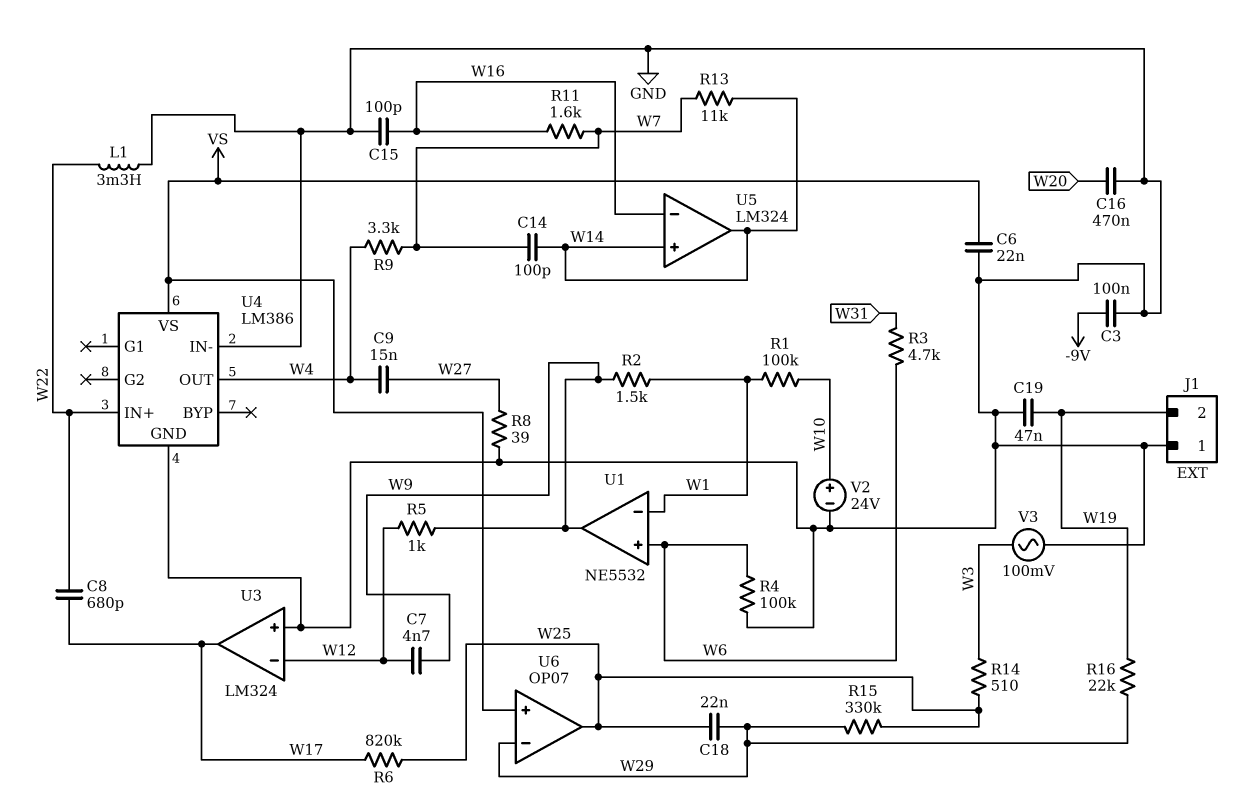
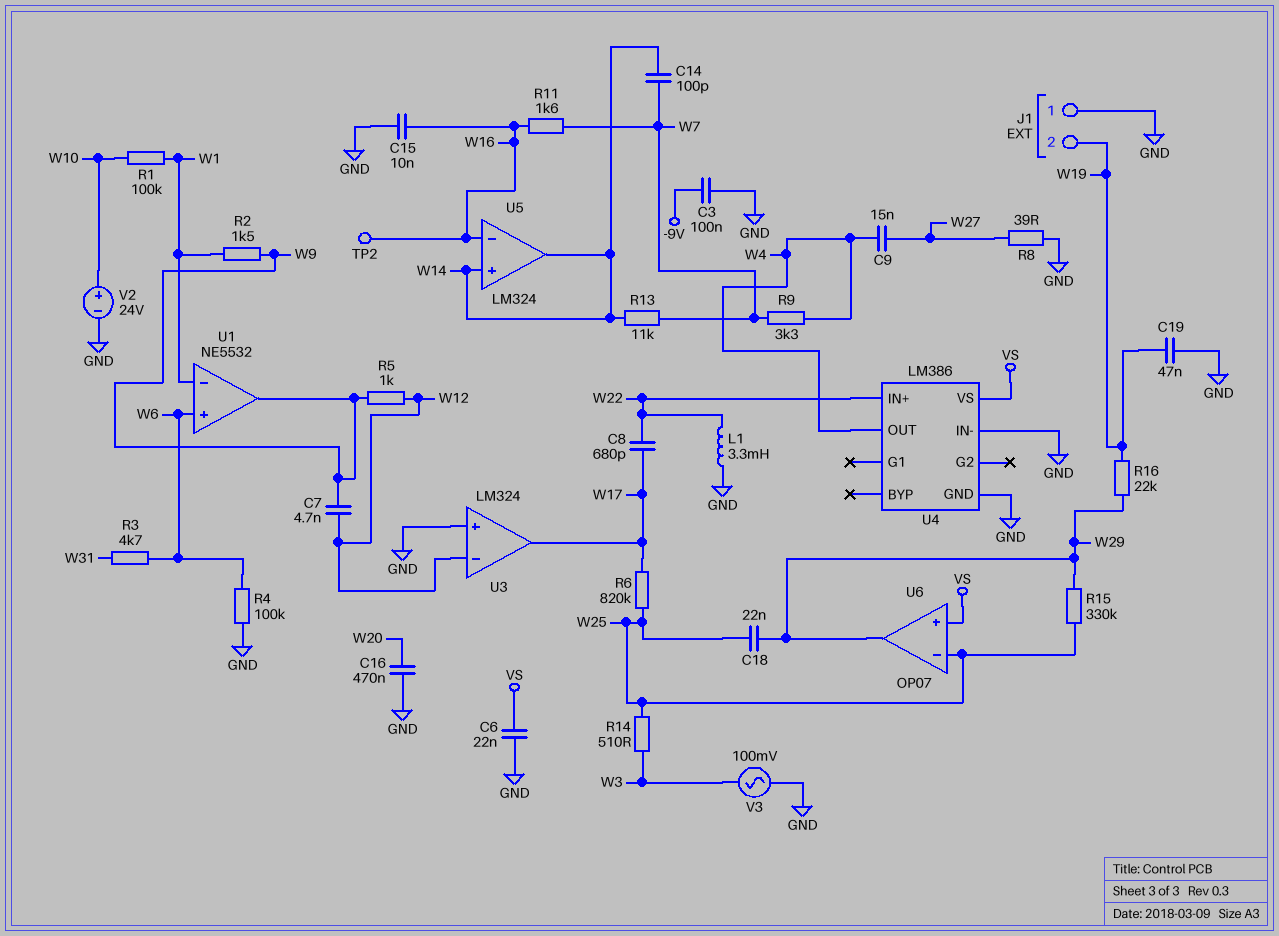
C15: 100pF (GND, W16) -> 10nF (GND, W16)
TP2: none -> test point (W16)
U6 pin in-: W29 -> W25
U6 pin out: W25 -> W29

